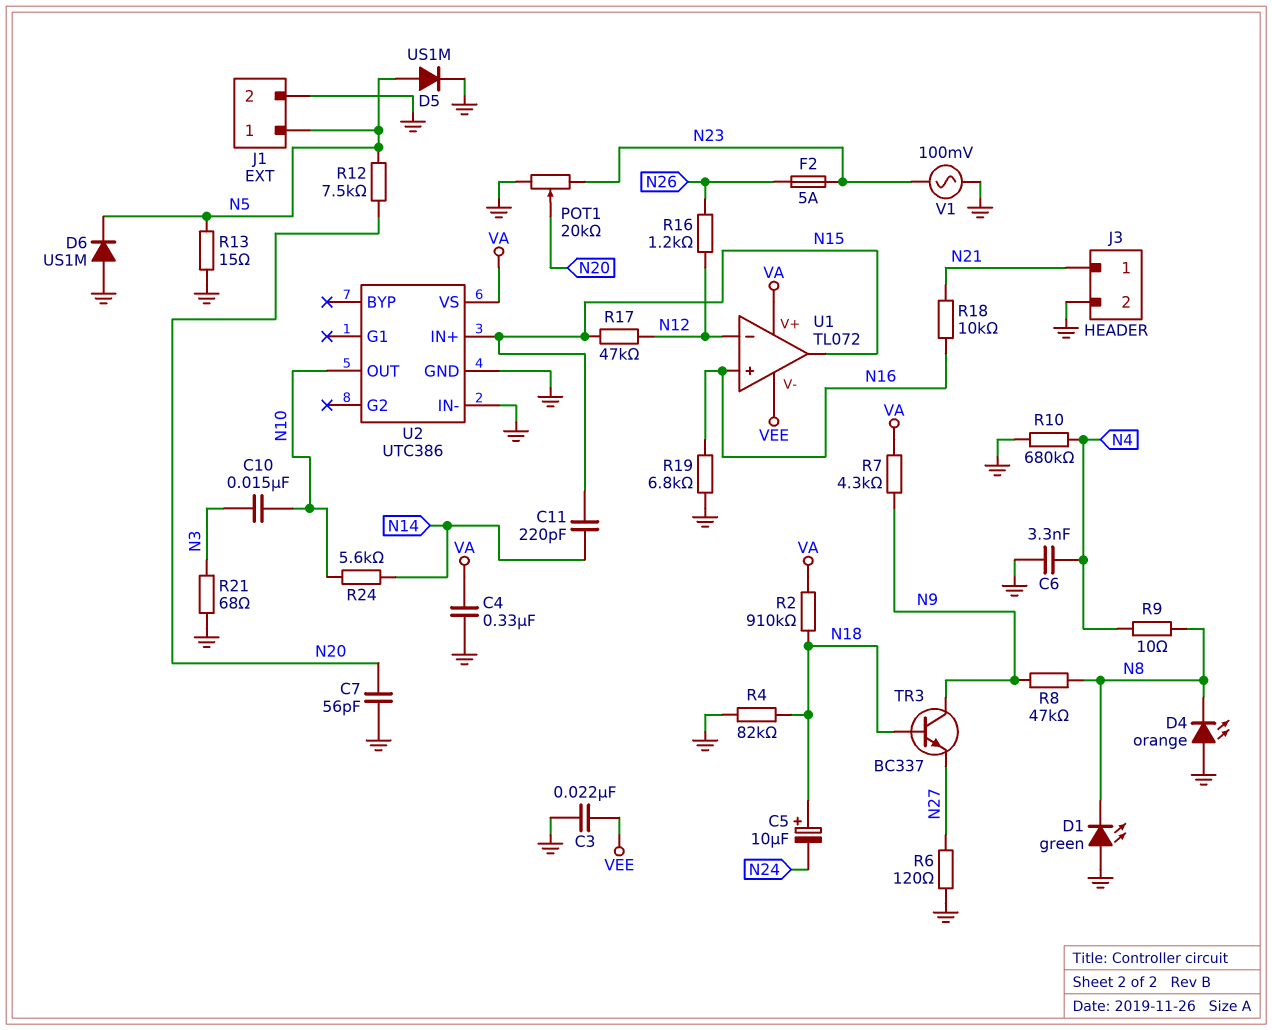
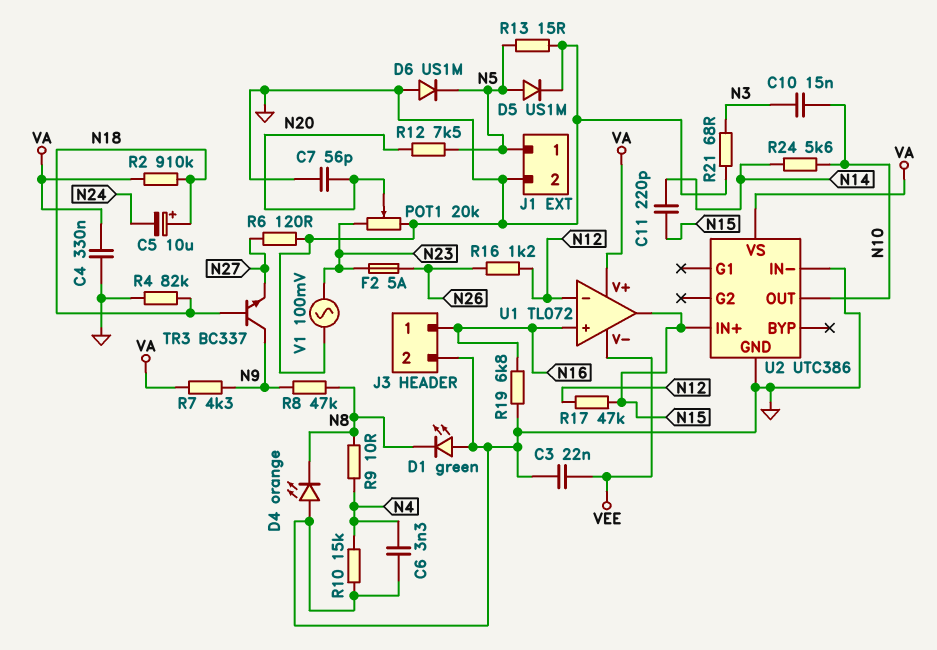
J3 pin 1: N21 -> N16
R10: 680k (GND, N4) -> 15k (GND, N4)
R18: 10k (N16, N21) -> none

